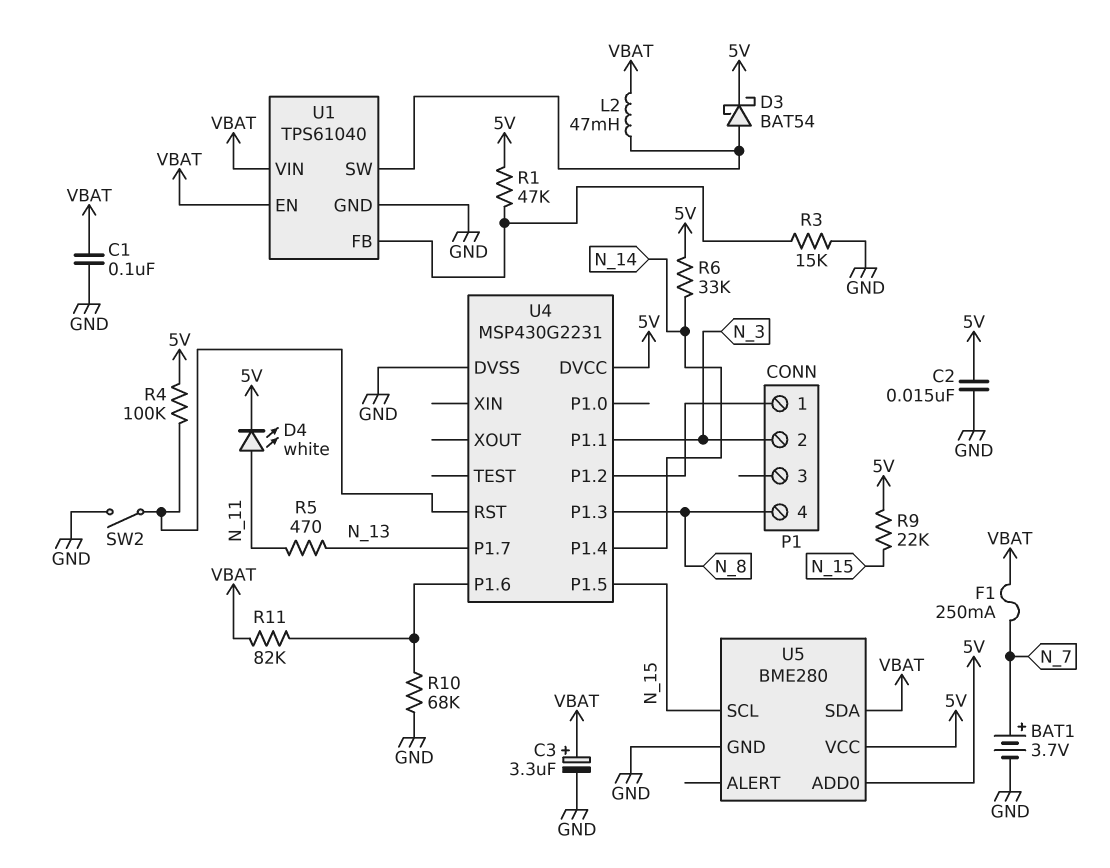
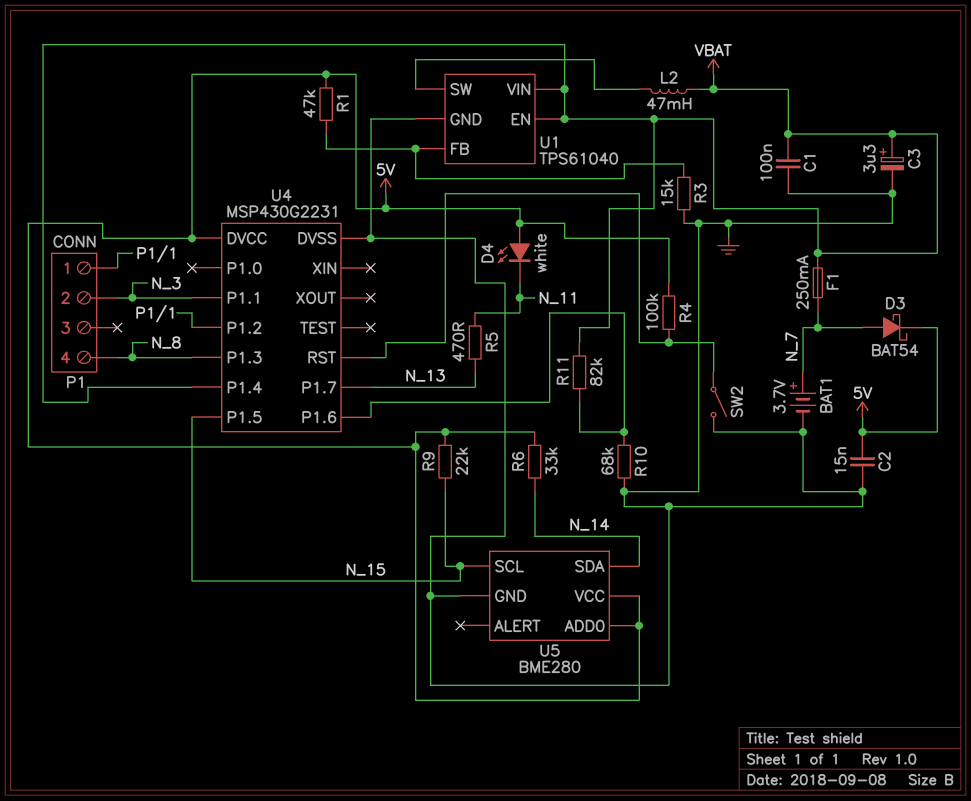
D3: schottky BAT54 (A U1/SW, K 5V) -> schottky BAT54 (A N_7, K 5V)
D4: LED white (A N_11, K 5V) -> LED white (A 5V, K N_11)
U4 pin P1.4: N_14 -> VBAT
U5 pin SDA: VBAT -> N_14

